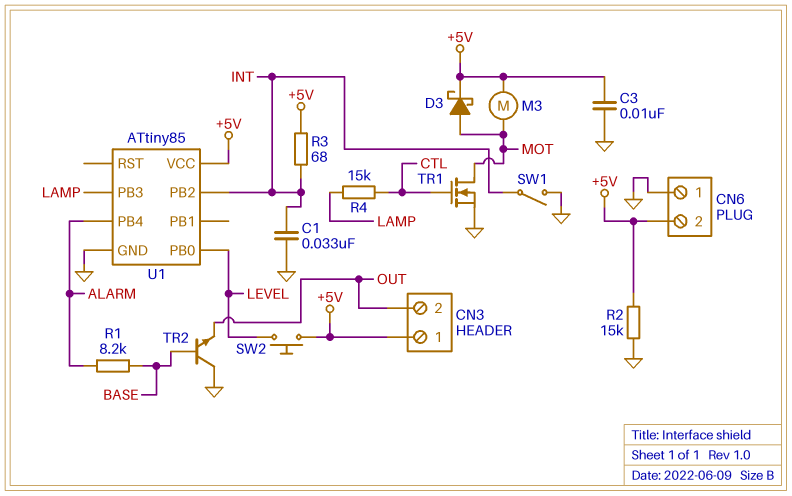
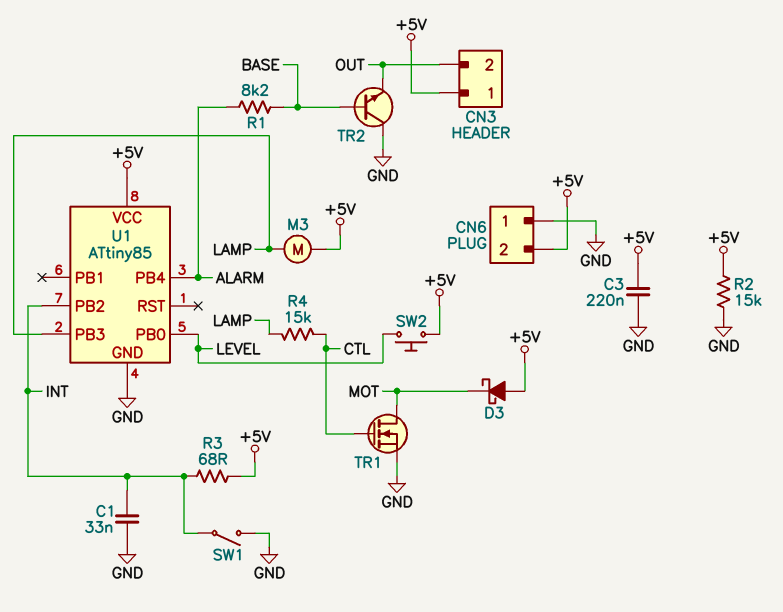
C3: 10nF (+5V, GND) -> 220nF (+5V, GND)
D3: schottky (A MOT, K +5V) -> schottky (A +5V, K MOT)
M3: motor (+5V, MOT) -> motor (+5V, LAMP)

